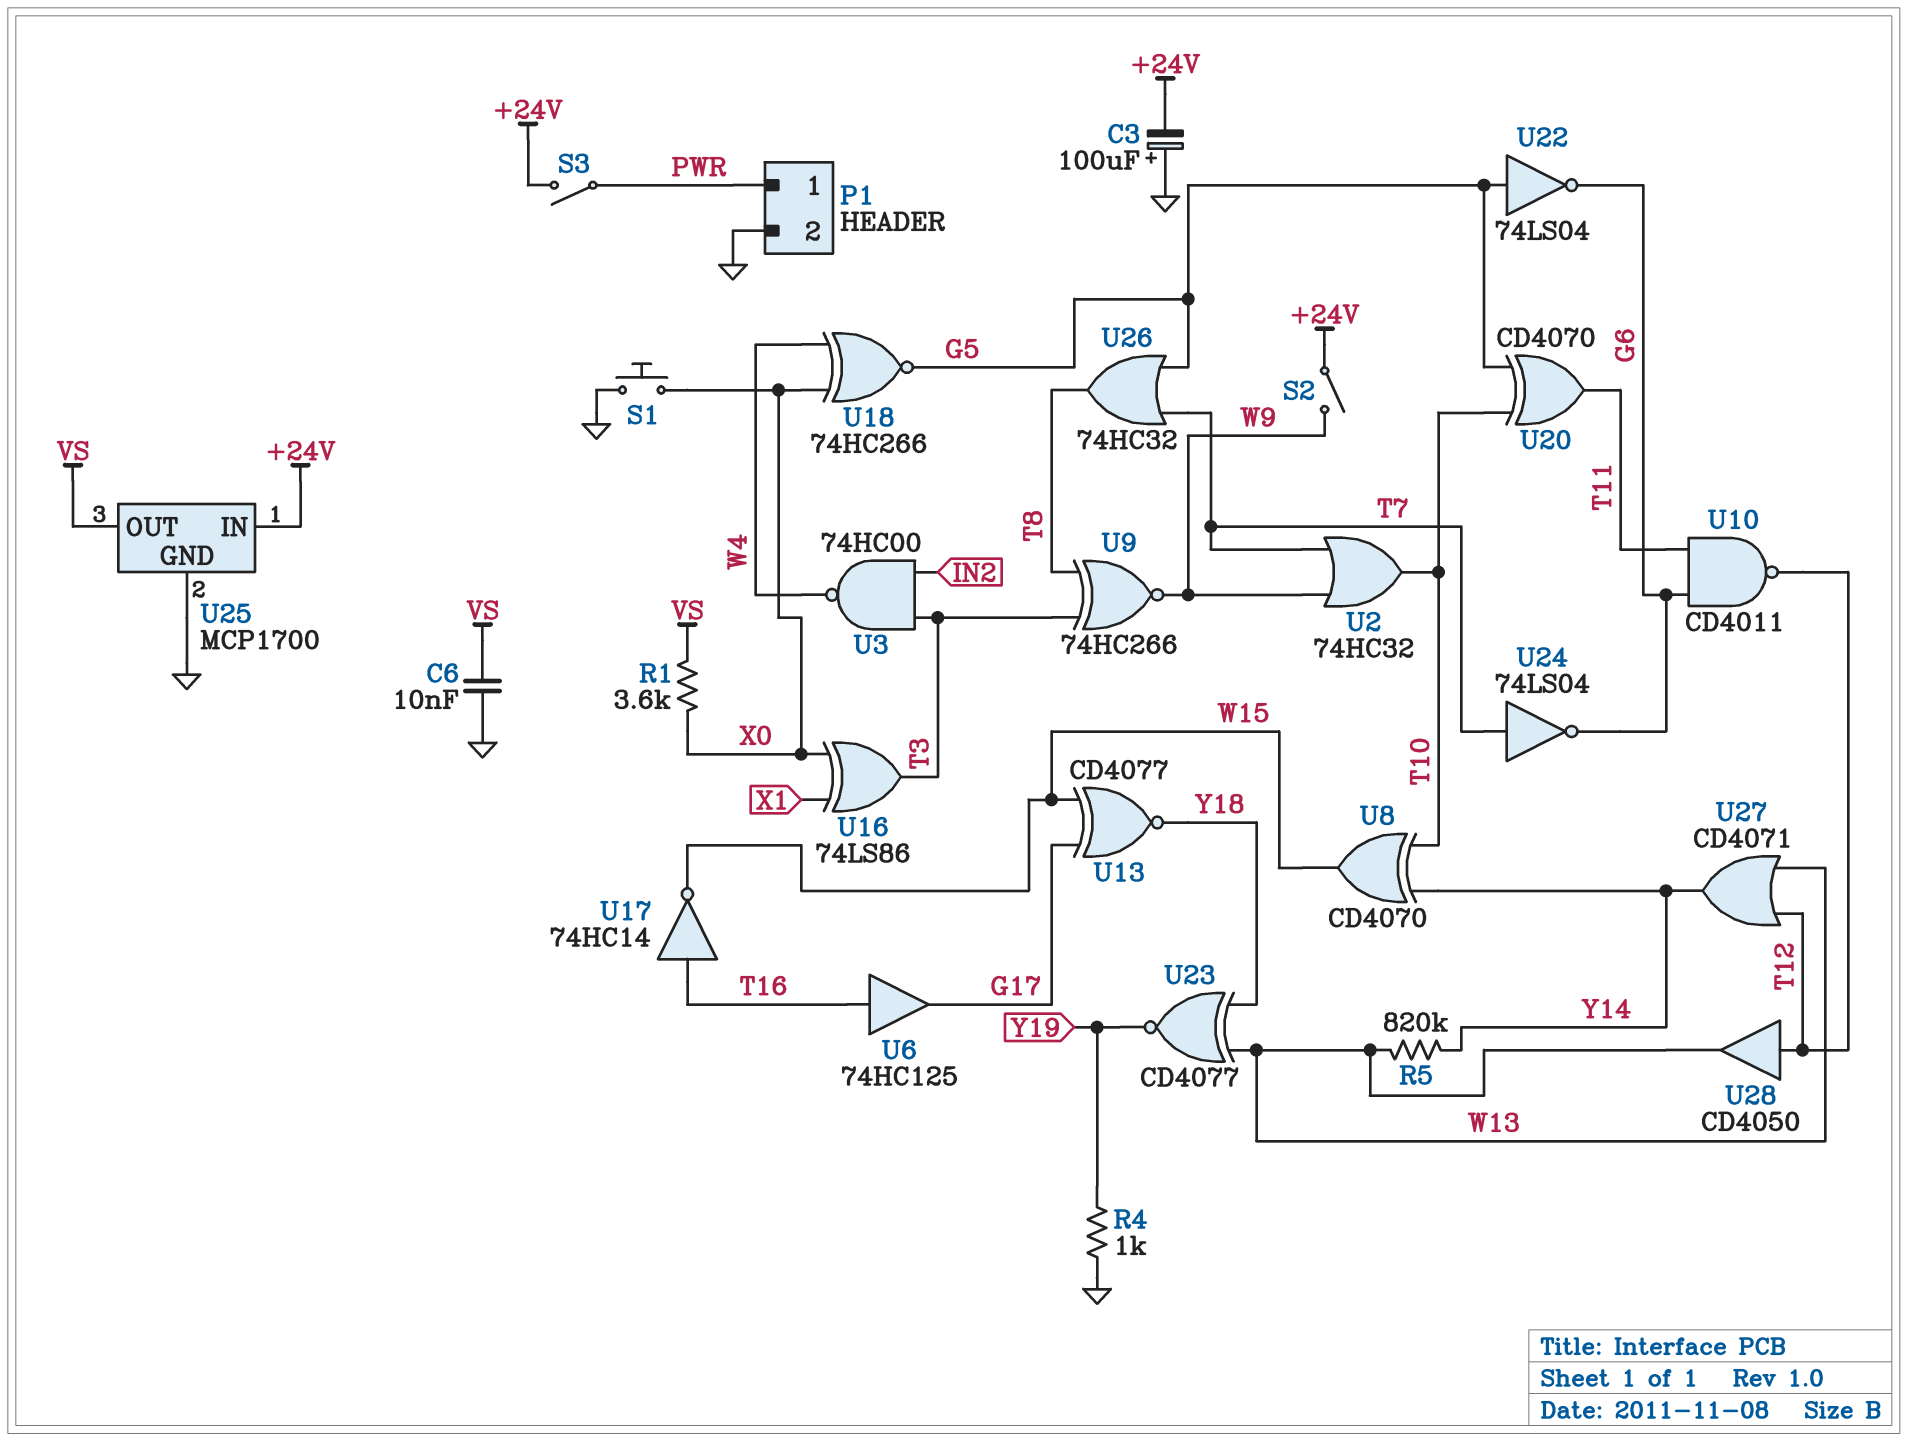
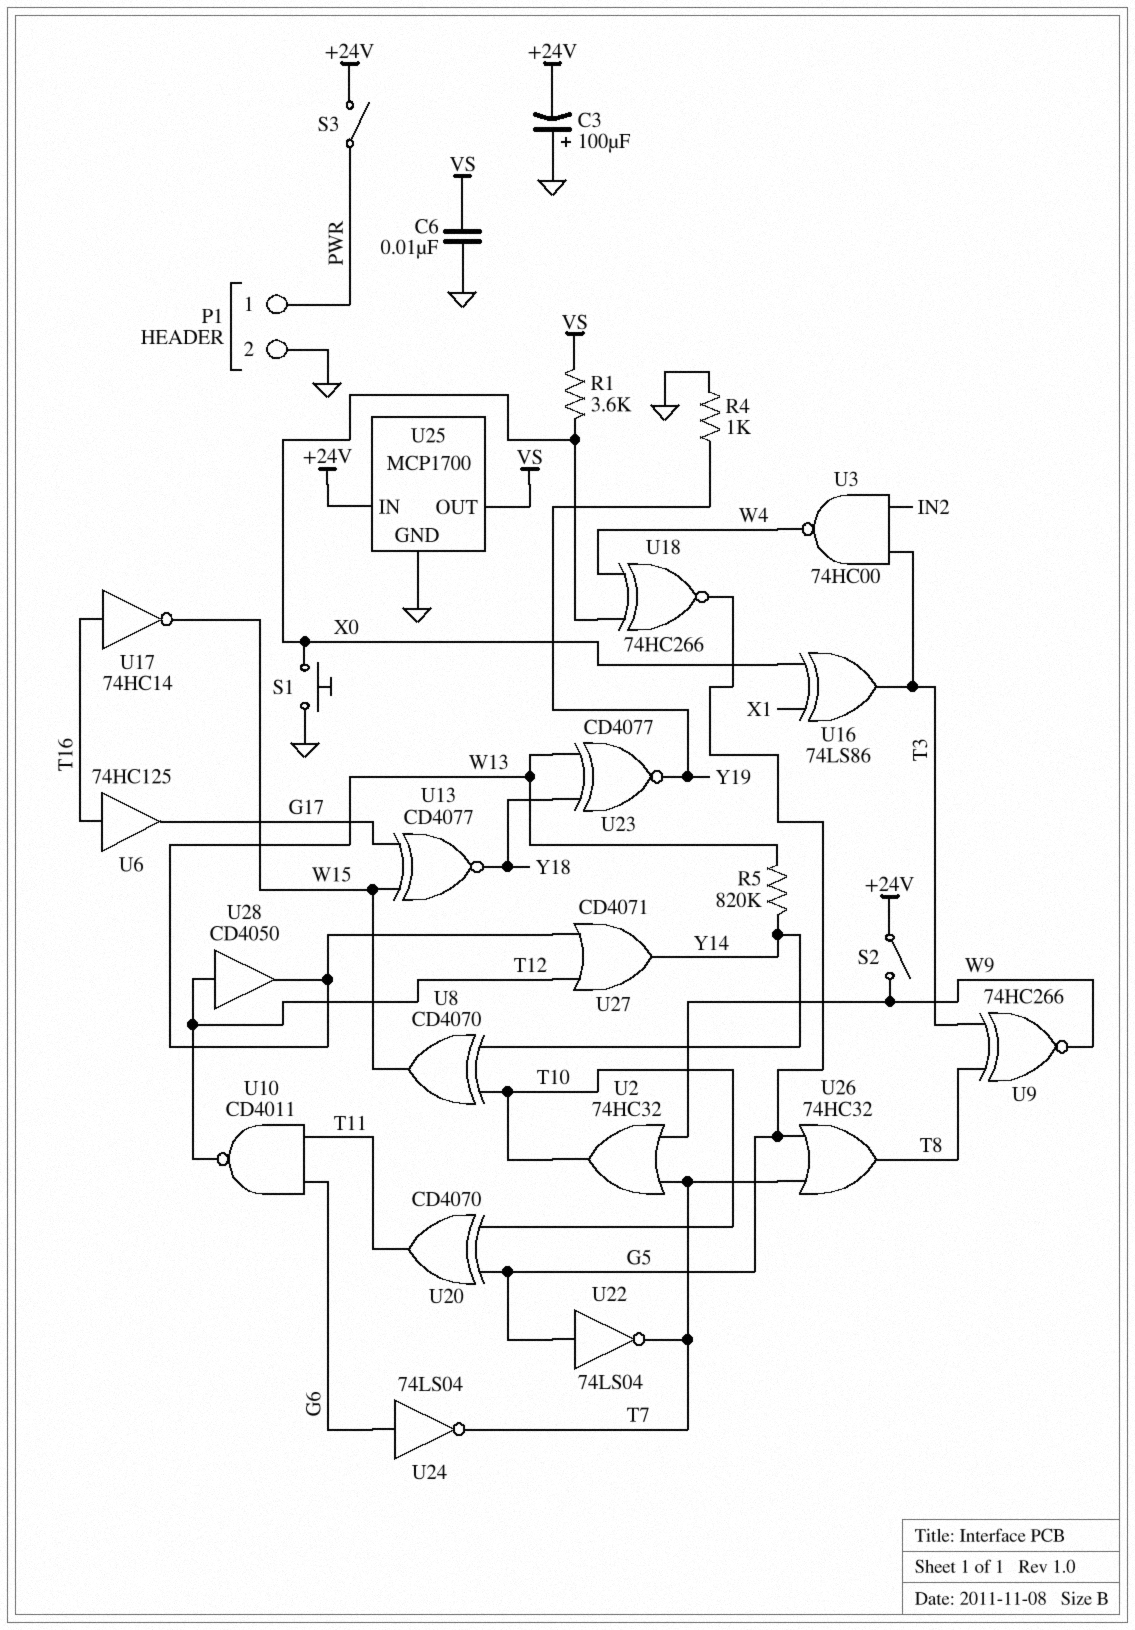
U22: NOT 74LS04 (in G5, out G6) -> NOT 74LS04 (in G5, out T7)
U24: NOT 74LS04 (in T7, out G6) -> NOT 74LS04 (in G6, out T7)

